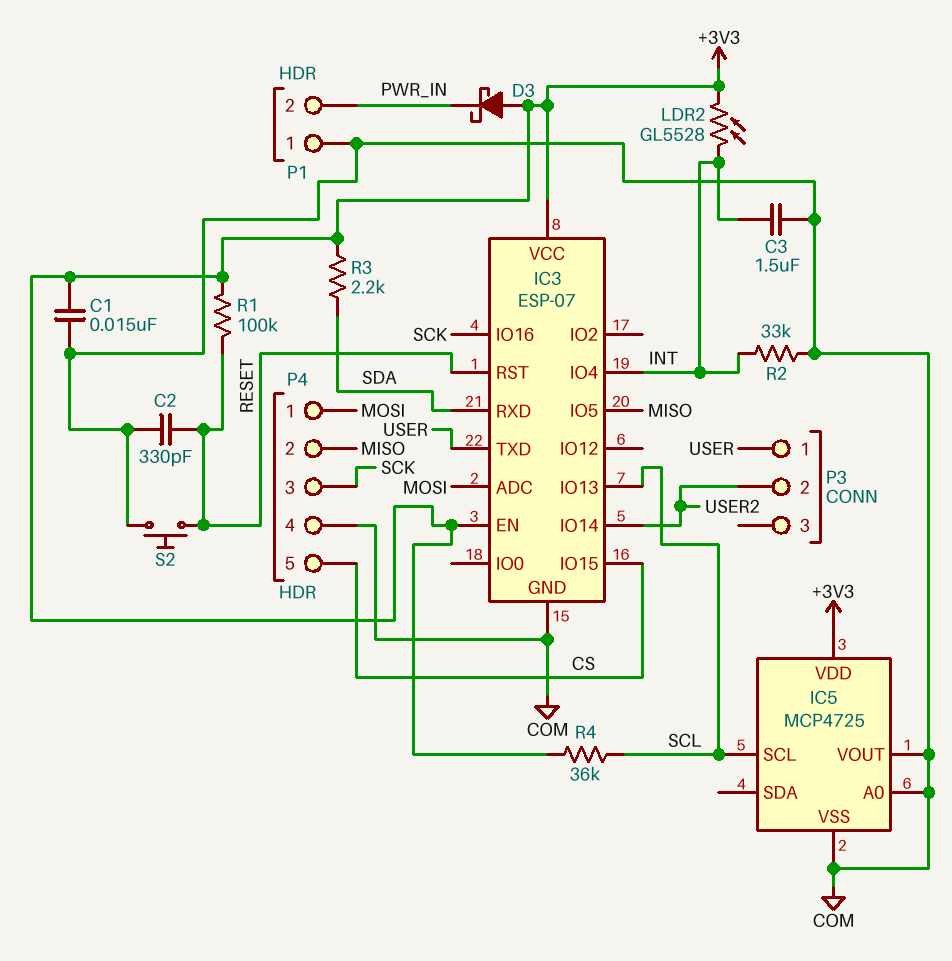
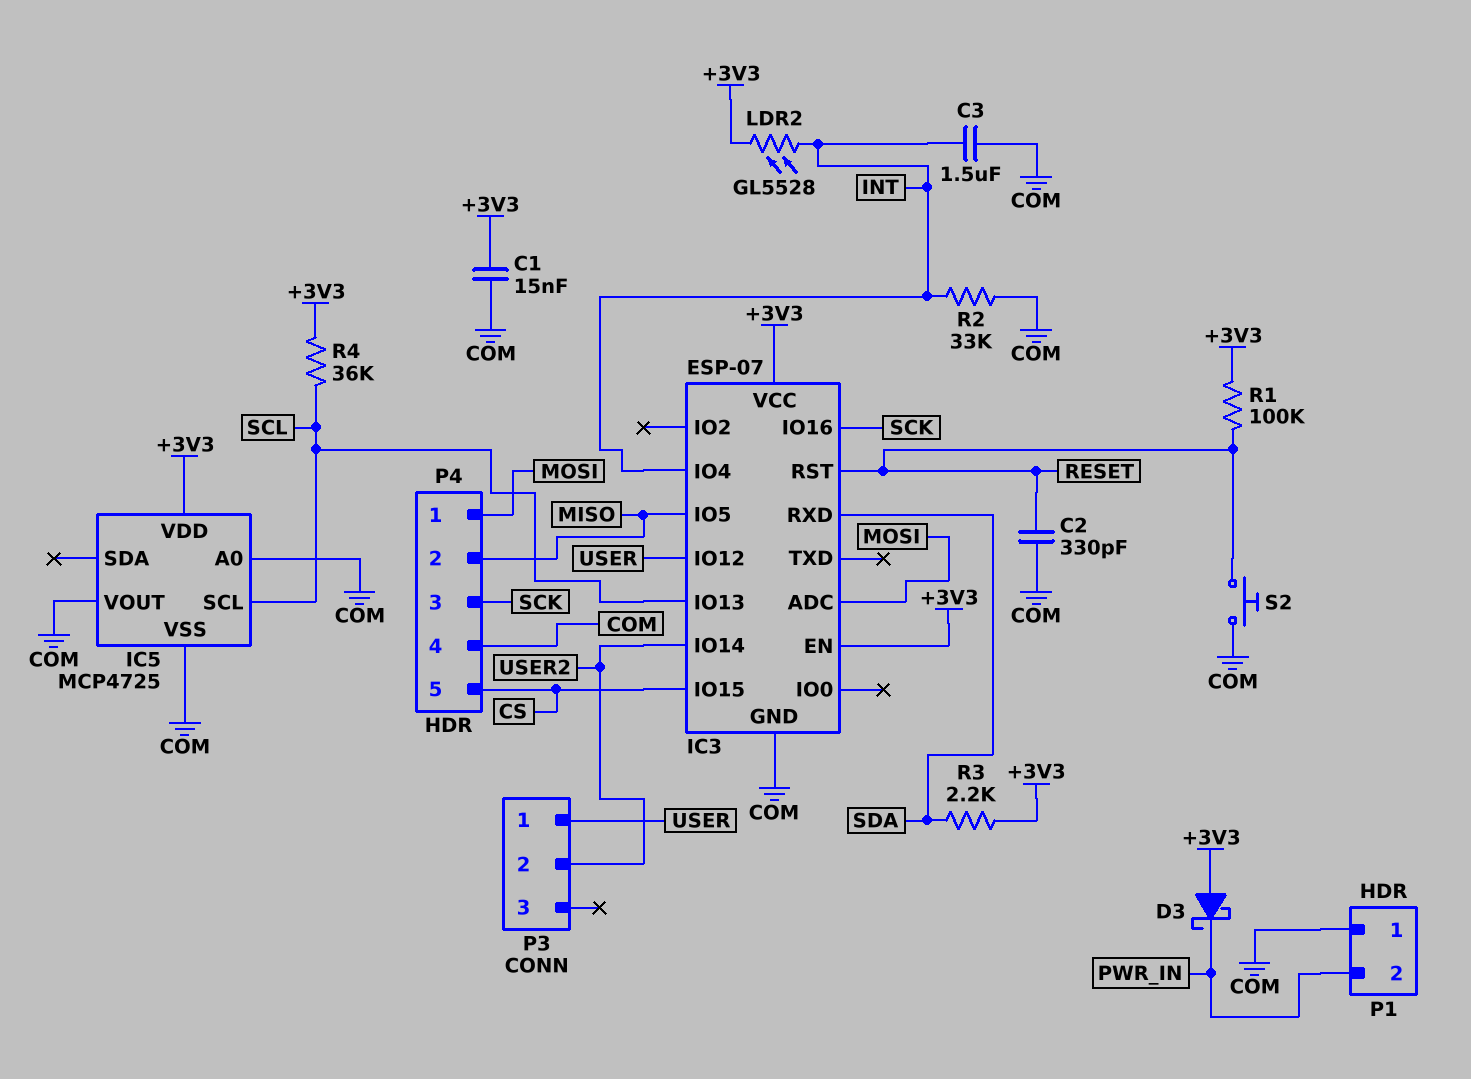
IC3 pin IO12: none -> USER
IC3 pin TXD: USER -> none

